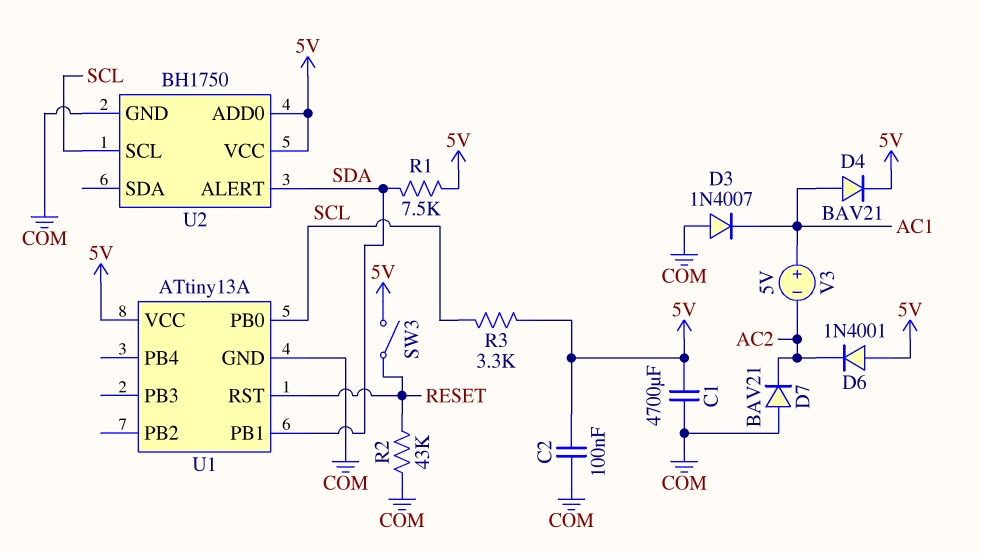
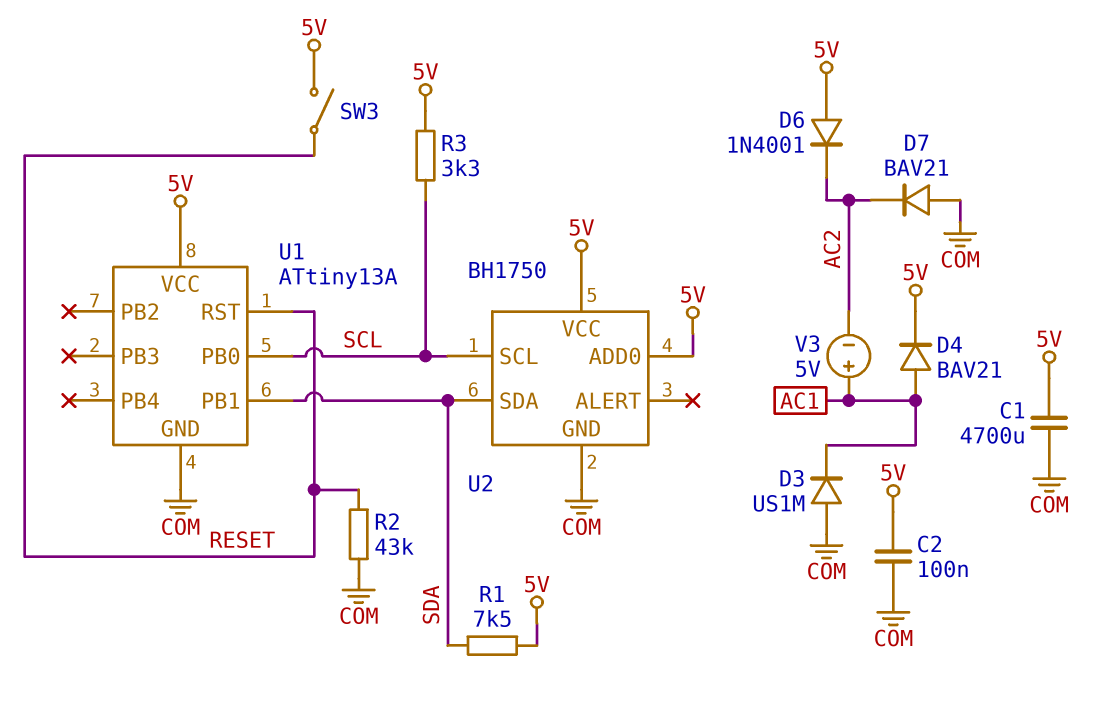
D3: diode 1N4007 (A COM, K AC1) -> diode US1M (A COM, K AC1)
U2 pin ALERT: SDA -> none
U2 pin SDA: none -> SDA

